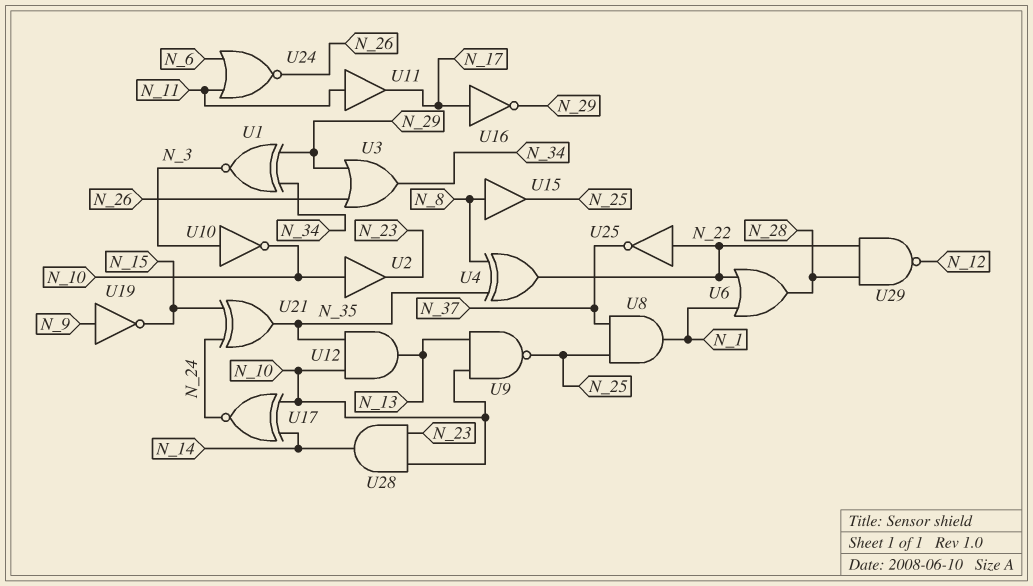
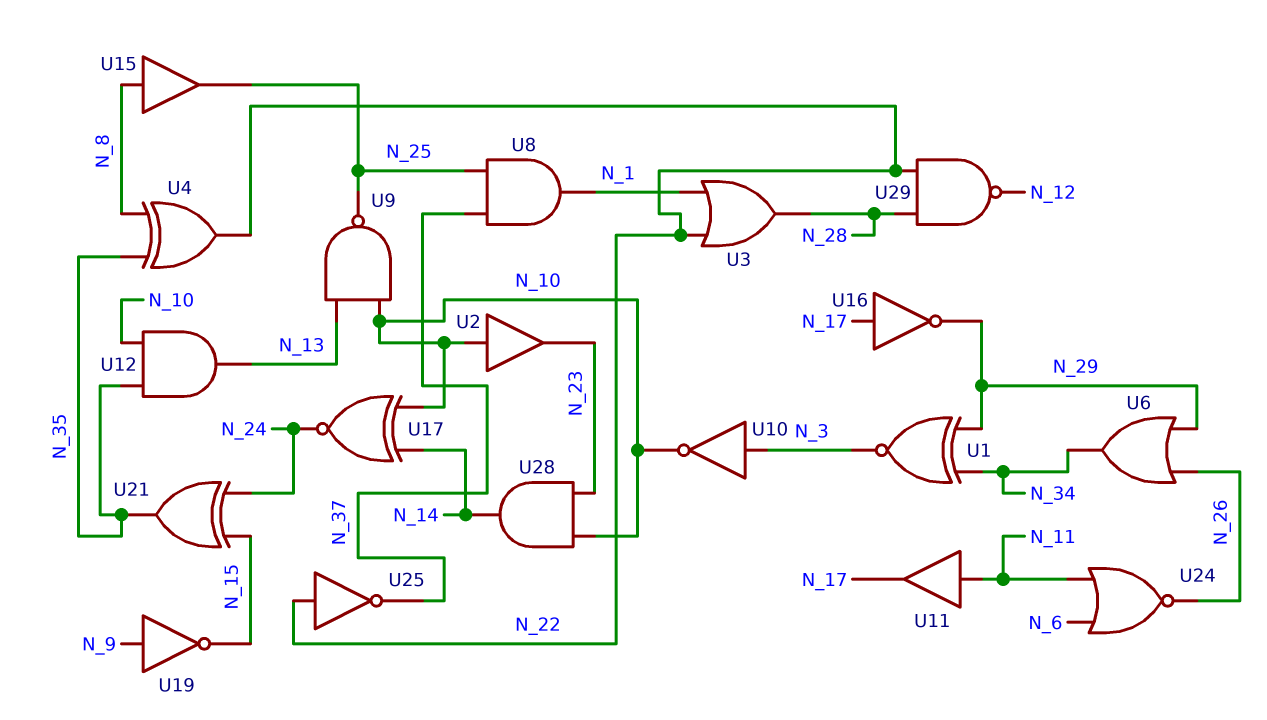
U3: OR (in N_26, in N_29, out N_34) -> OR (in N_1, in N_22, out N_28)
U6: OR (in N_1, in N_22, out N_28) -> OR (in N_26, in N_29, out N_34)

